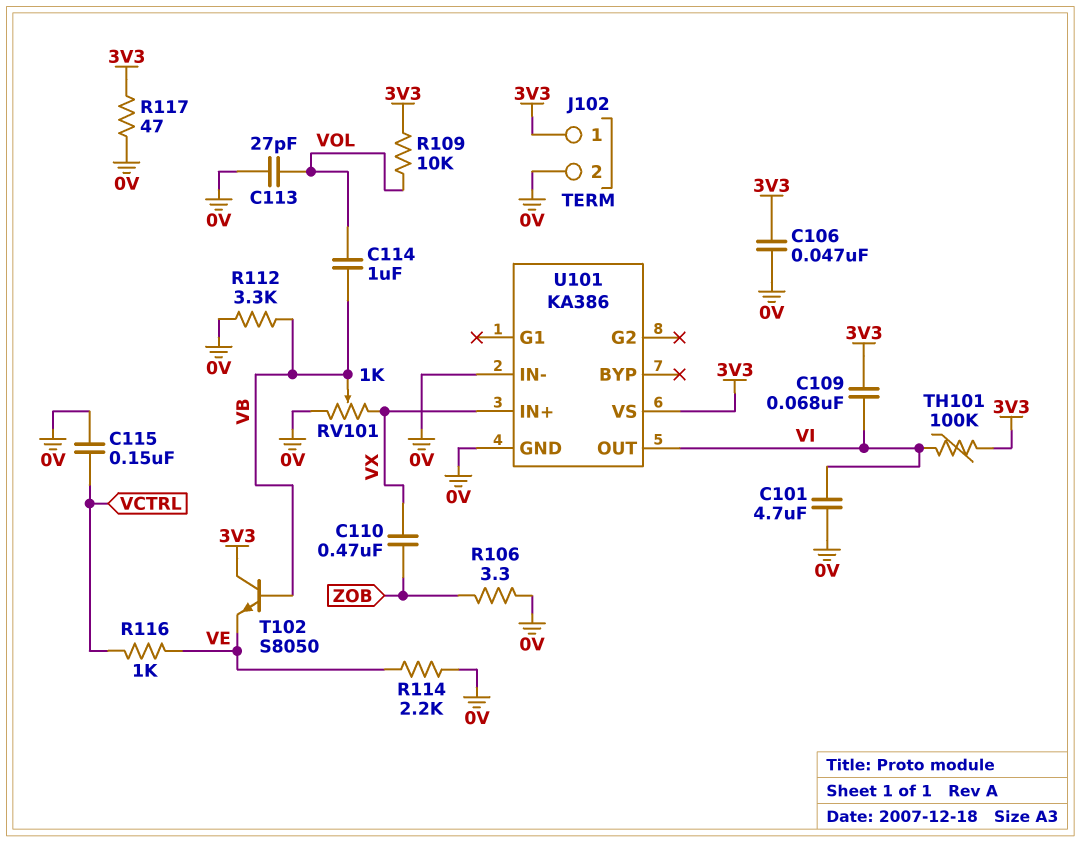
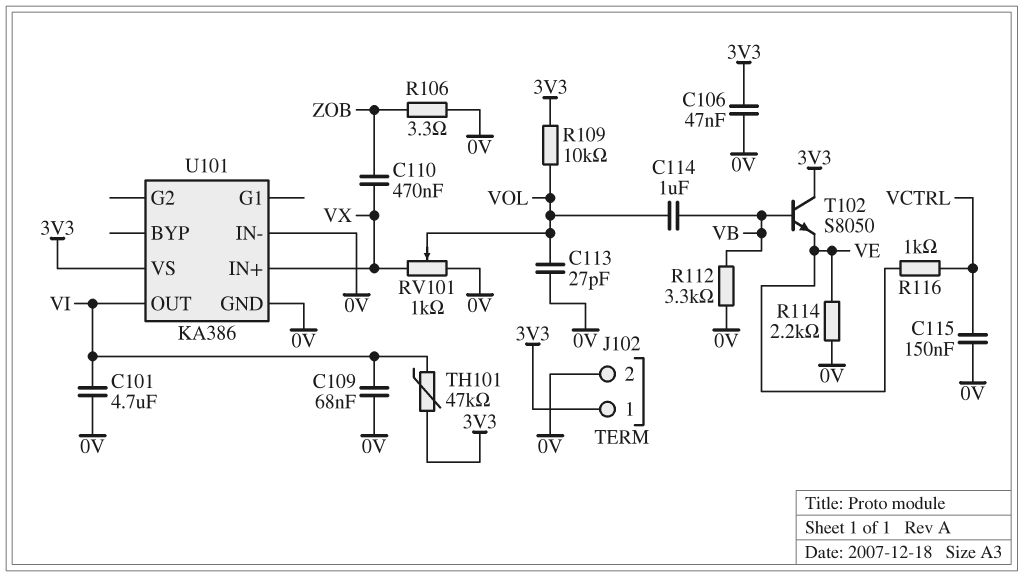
C109: 68nF (3V3, VI) -> 68nF (0V, VI)
R117: 47 (0V, 3V3) -> none
RV101: 1k (0V, VX, wiper VB) -> 1k (0V, VX, wiper VOL)
TH101: 100k (3V3, VI) -> 47k (3V3, VI)

